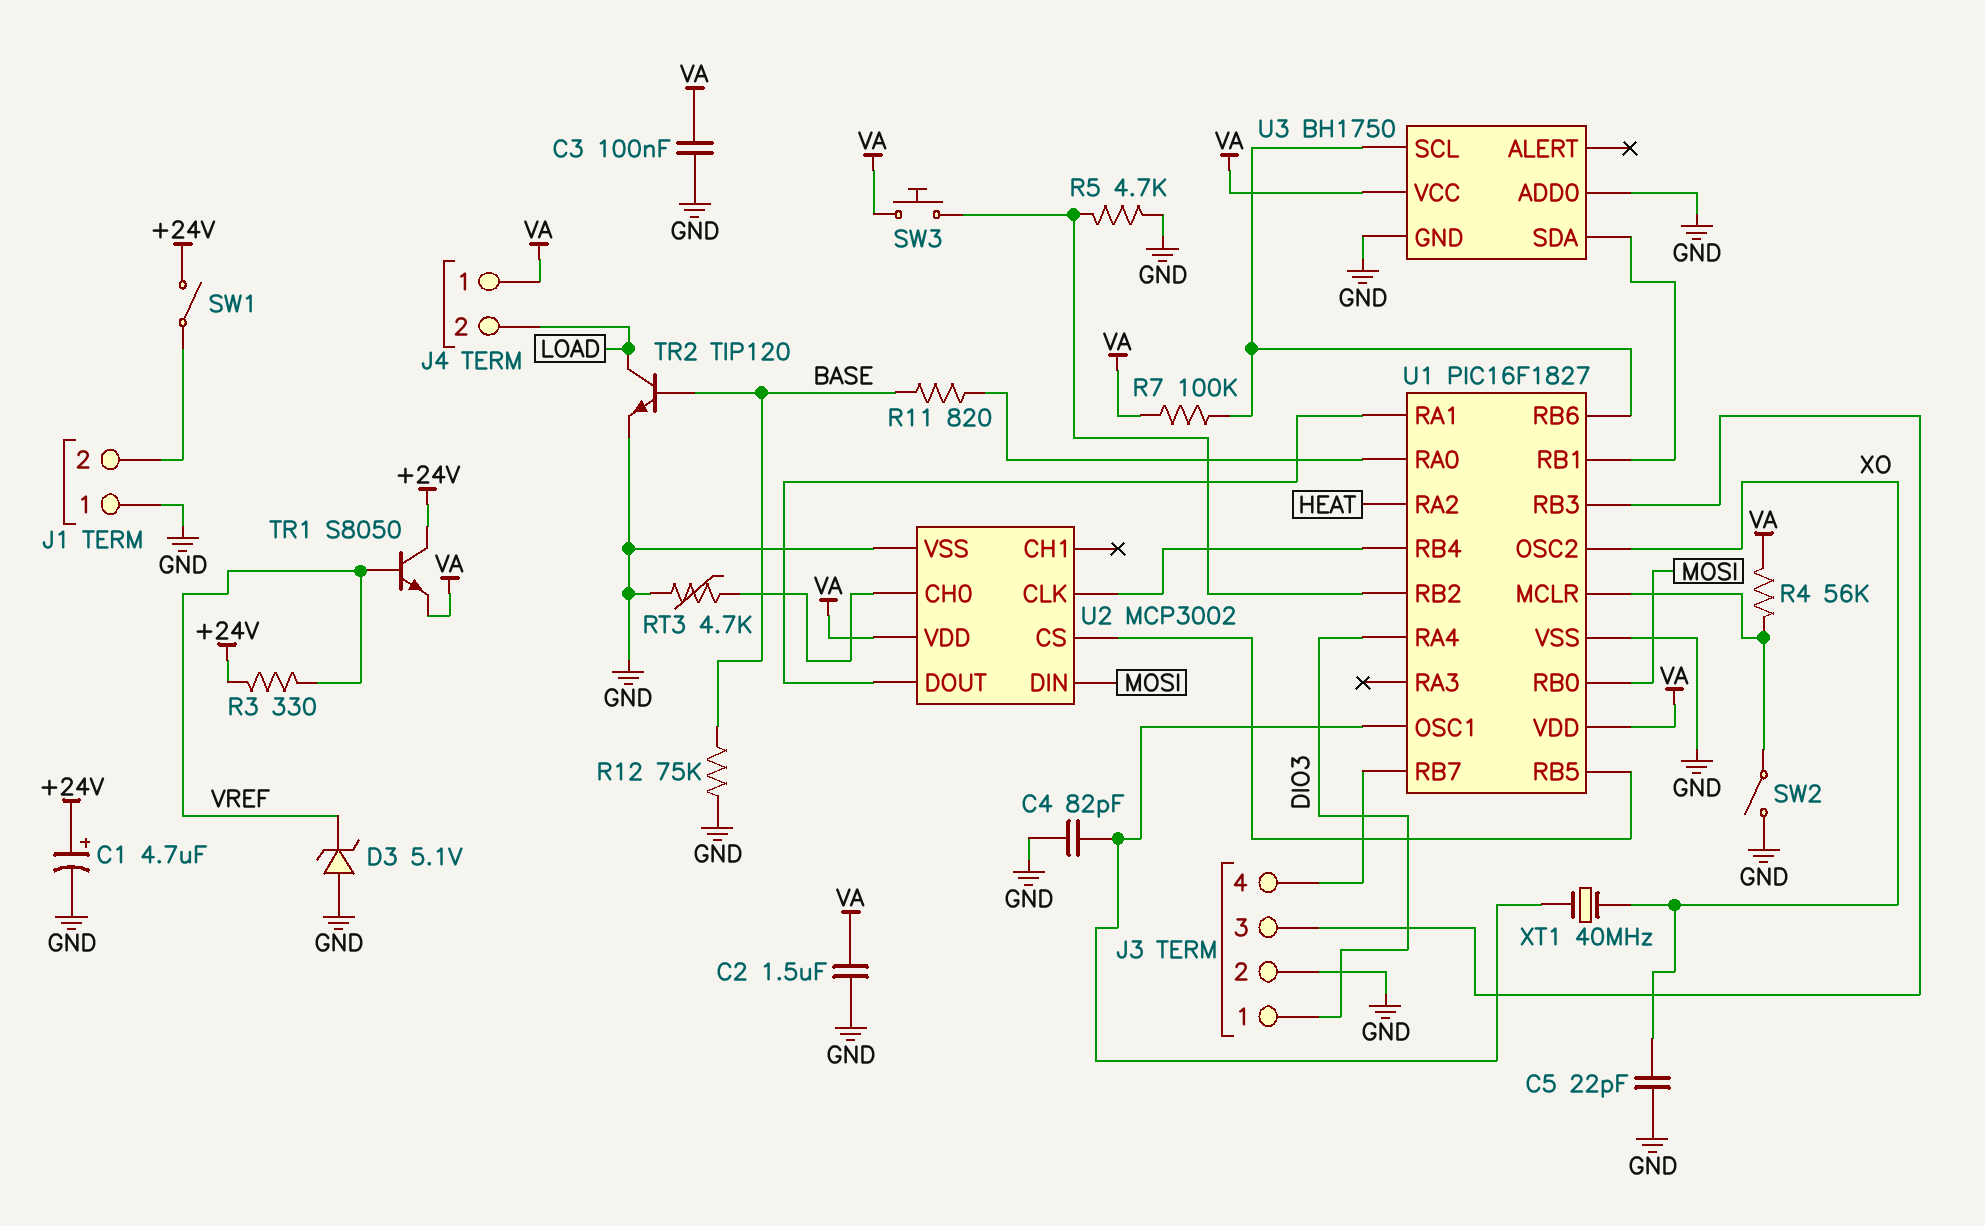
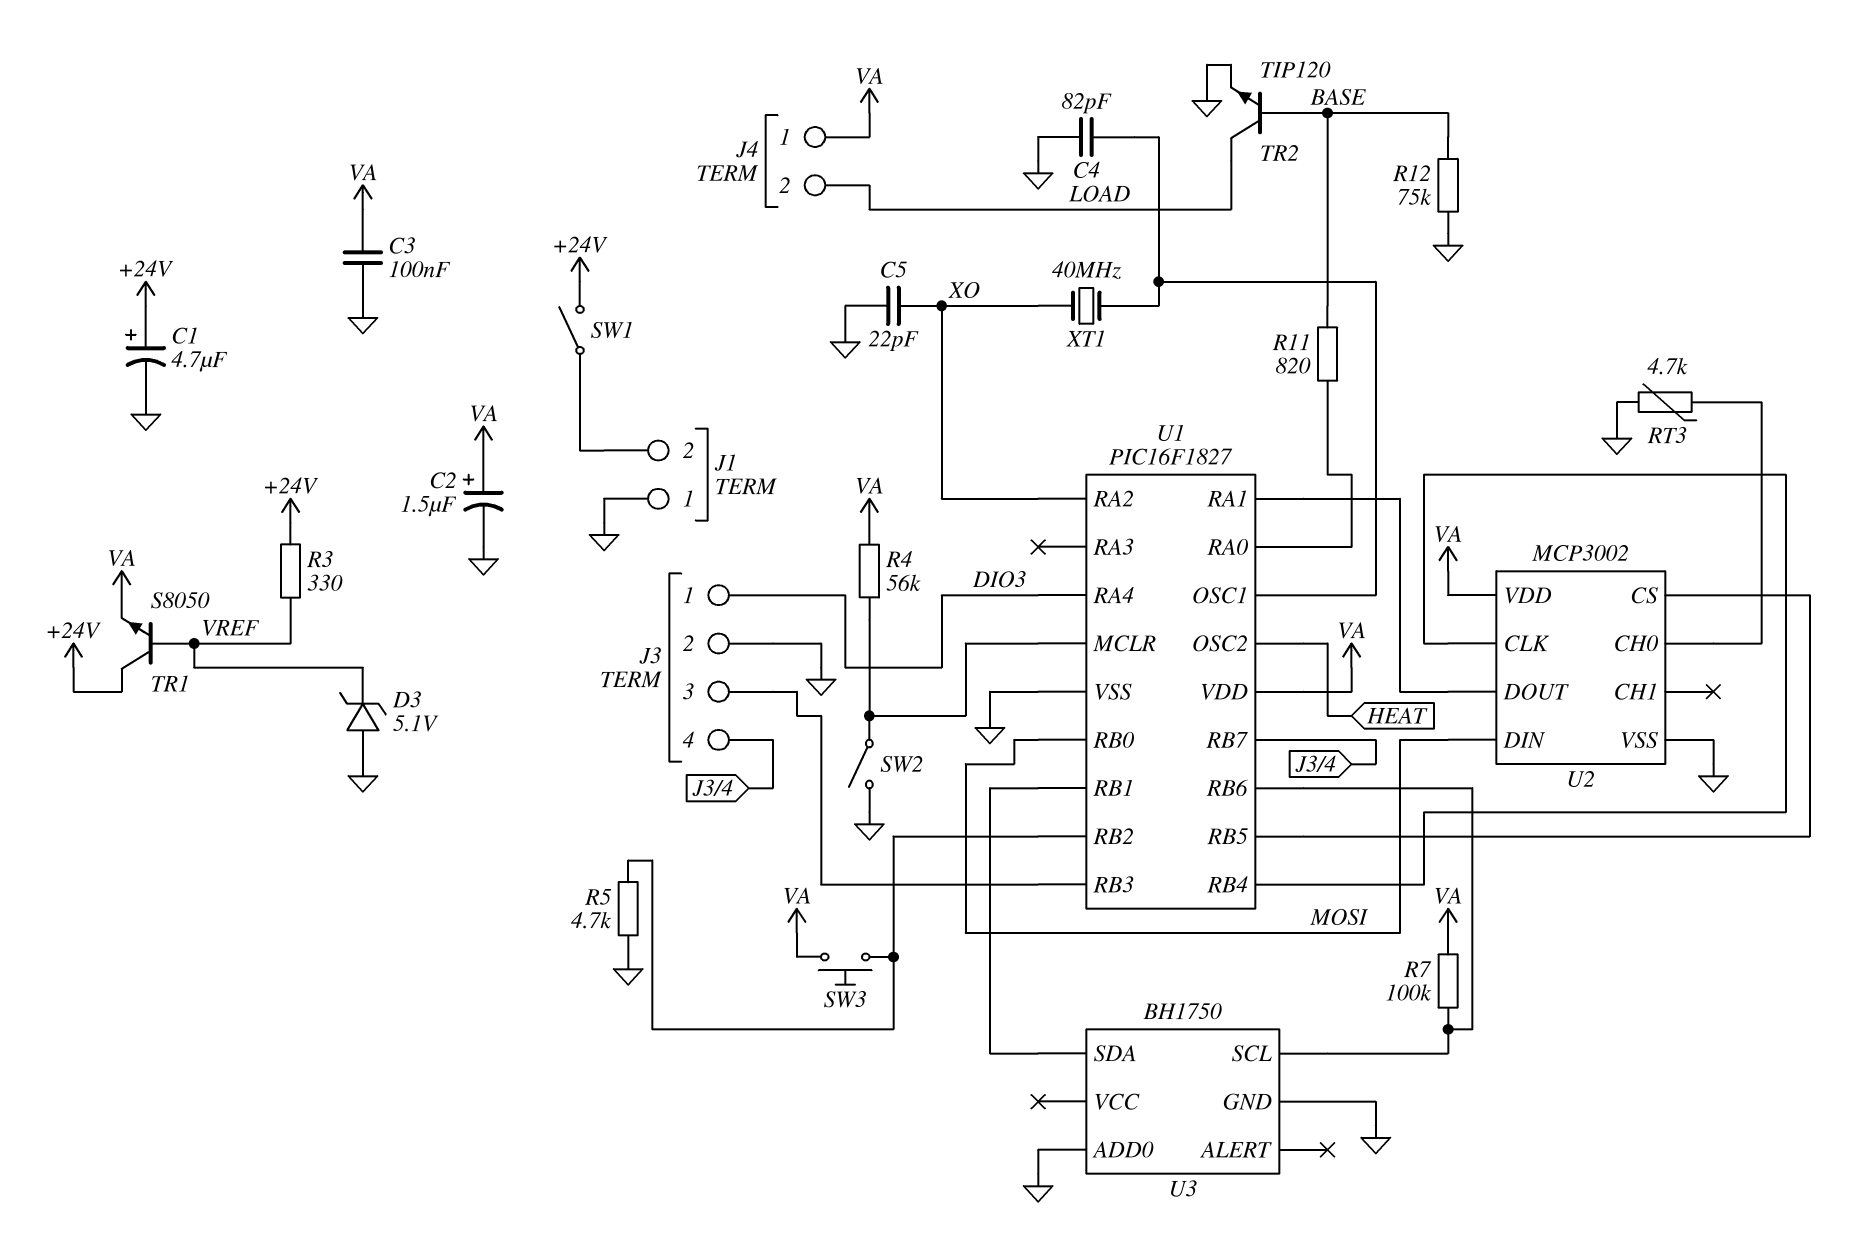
C2: 1.5uF (GND, VA) -> 1.5uF (plus VA, minus GND)
U1 pin OSC2: XO -> HEAT
U1 pin RA2: HEAT -> XO
U3 pin VCC: VA -> none

